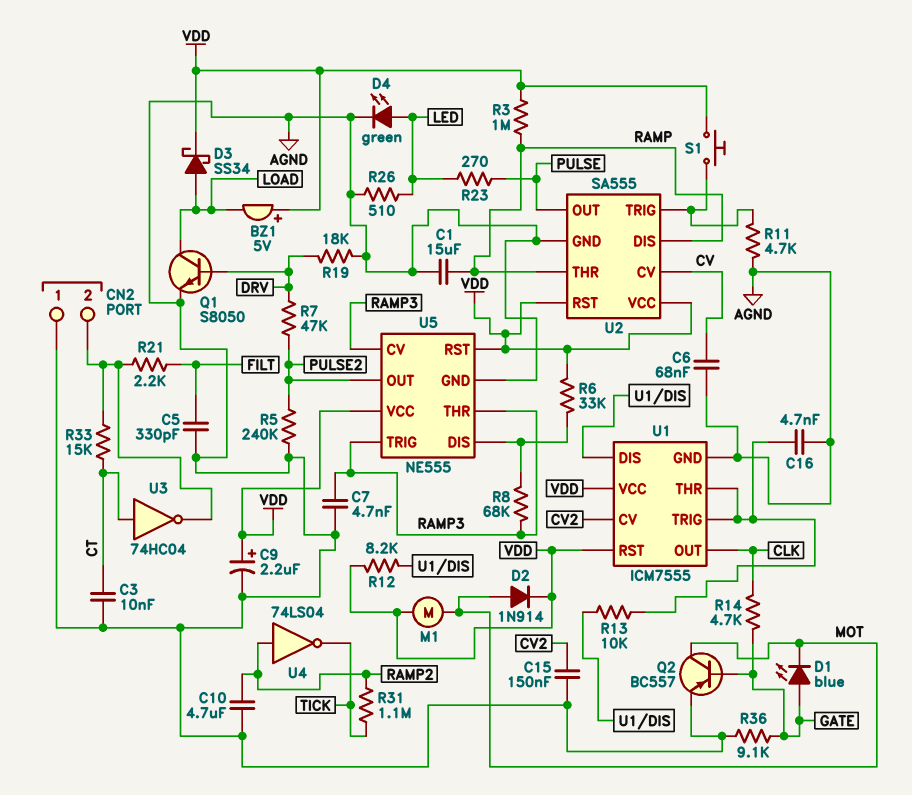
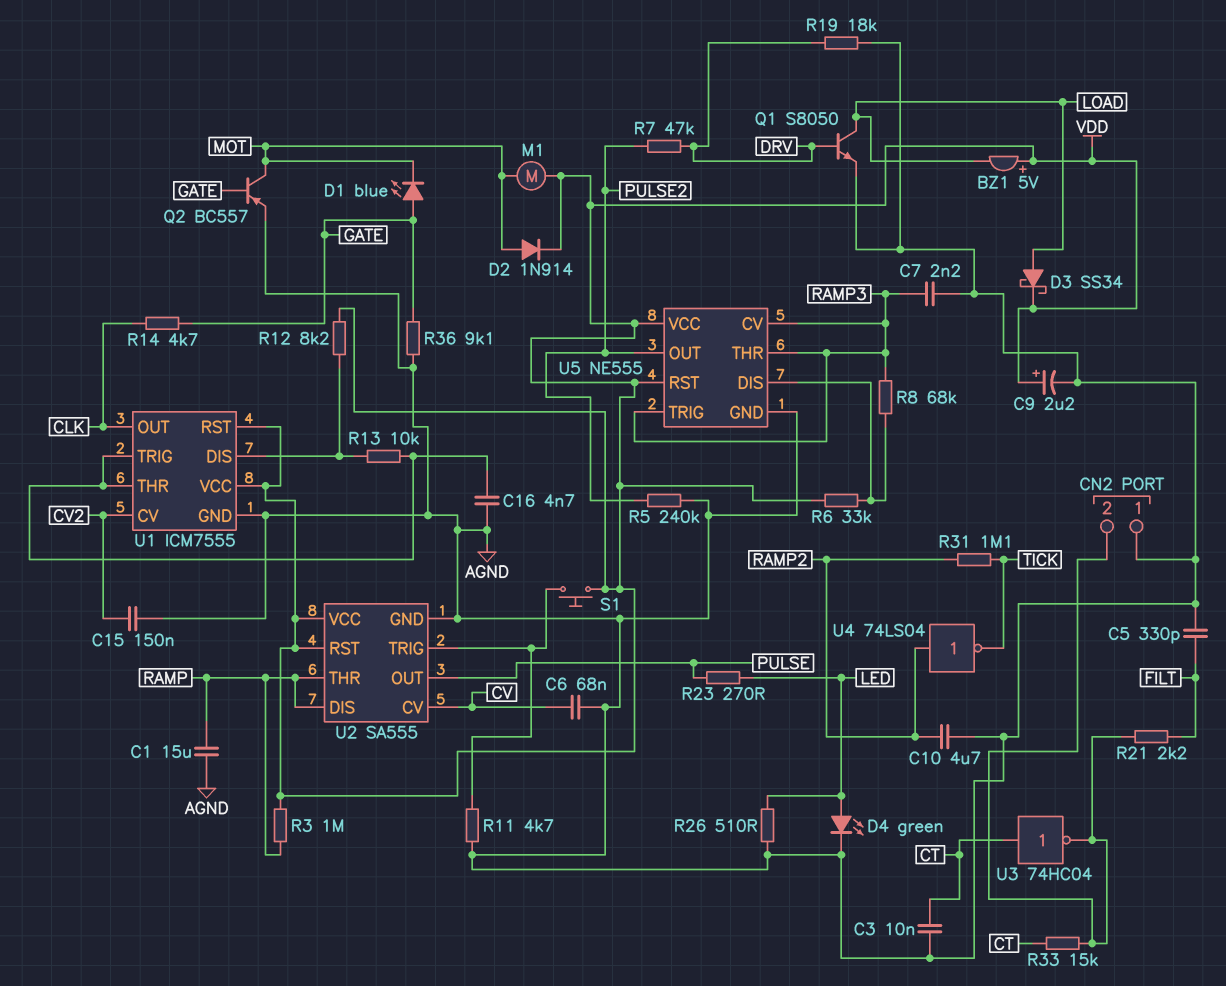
C7: 4.7nF (AGND, RAMP3) -> 2.2nF (AGND, RAMP3)

